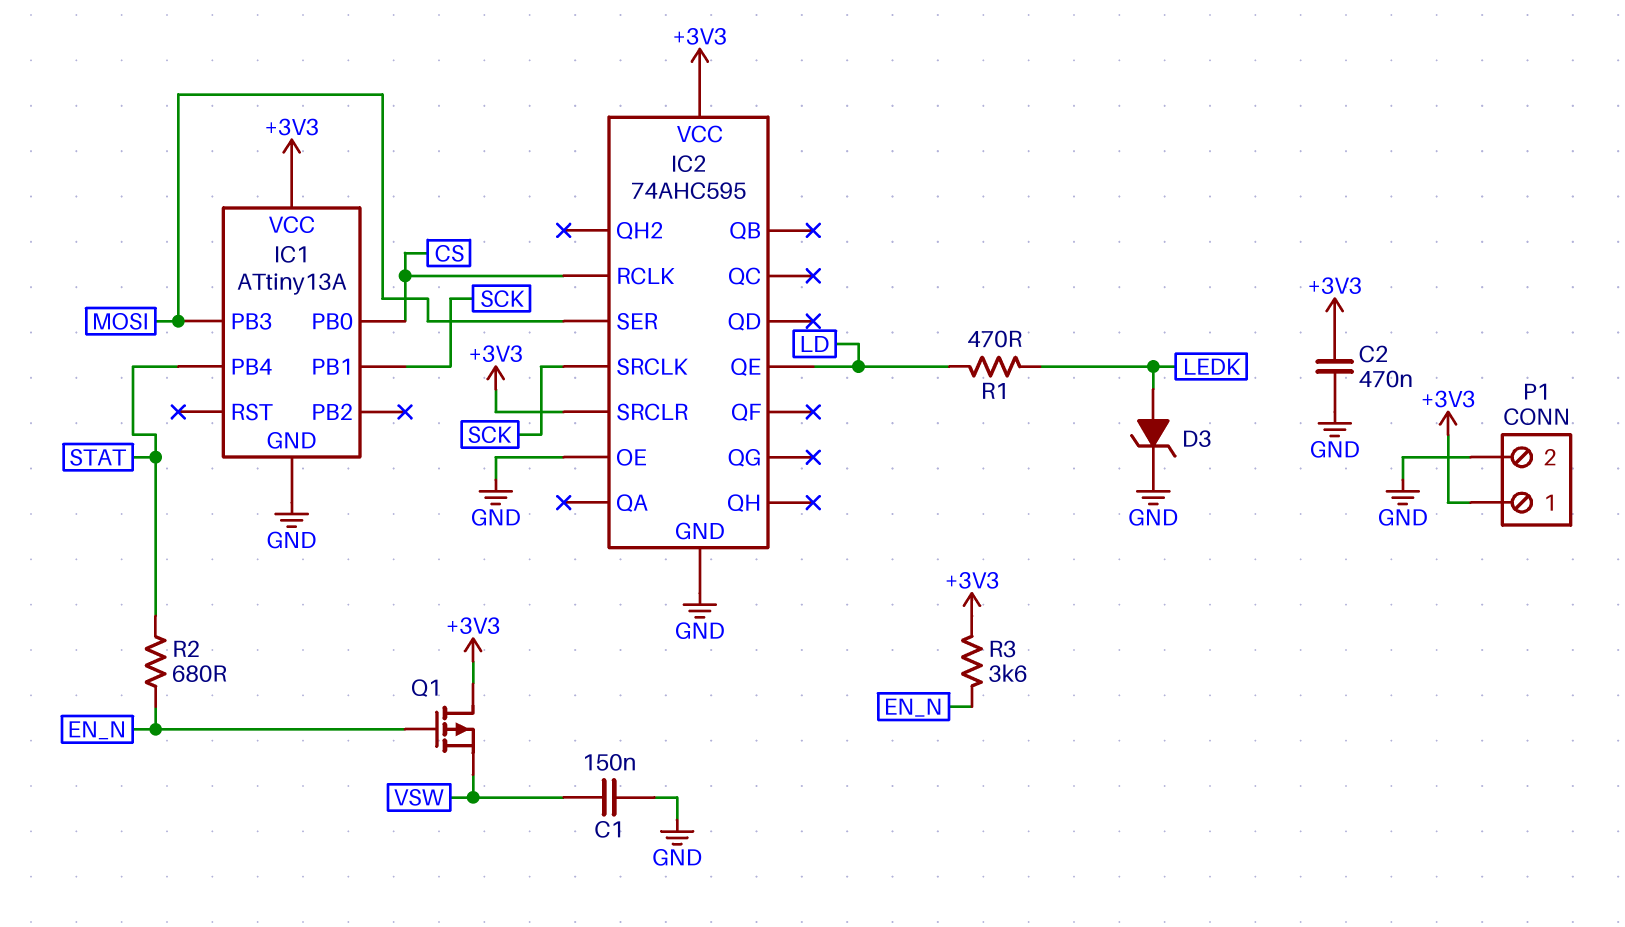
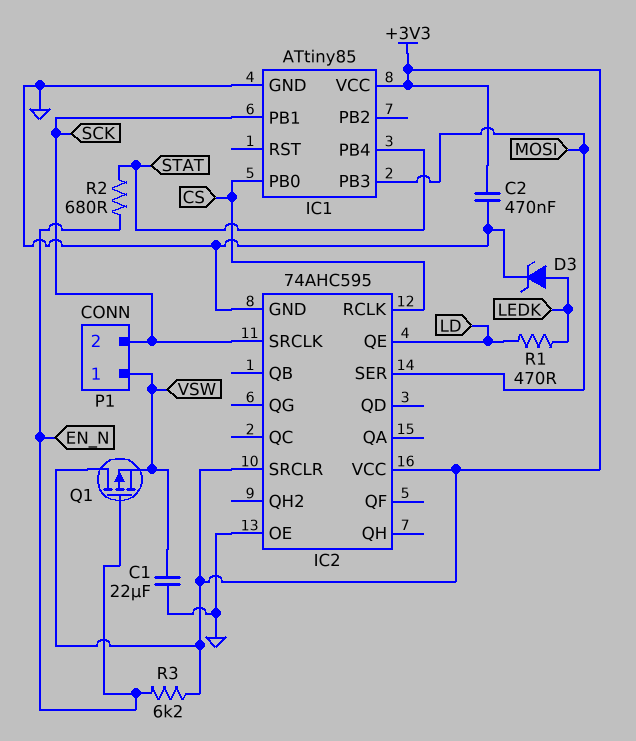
C1: 150nF (GND, VSW) -> 22uF (GND, VSW)
IC1: ATtiny13A -> ATtiny85
P1 pin 1: +3V3 -> VSW
P1 pin 2: GND -> SCK
R3: 3.6k (+3V3, EN_N) -> 6.2k (+3V3, EN_N)

